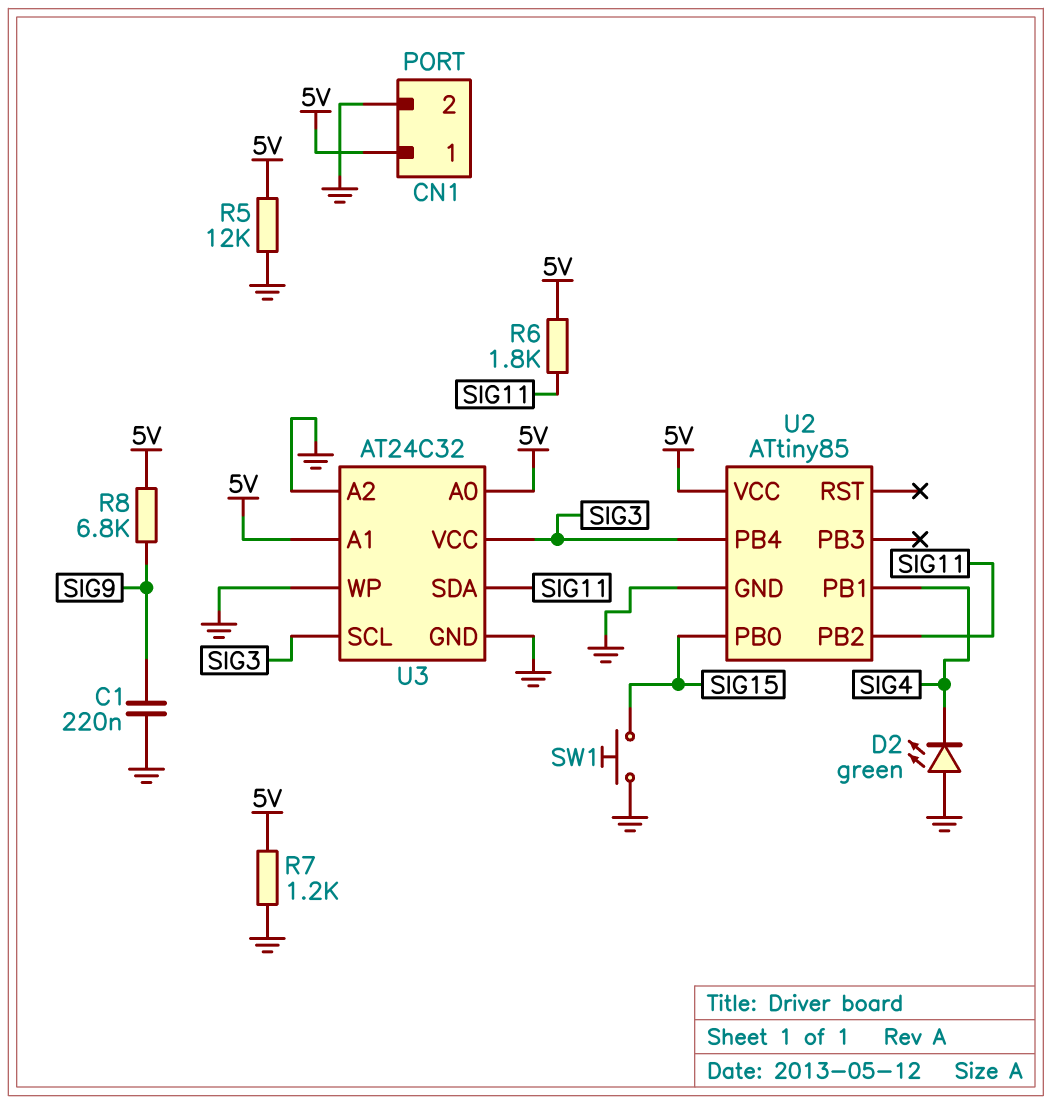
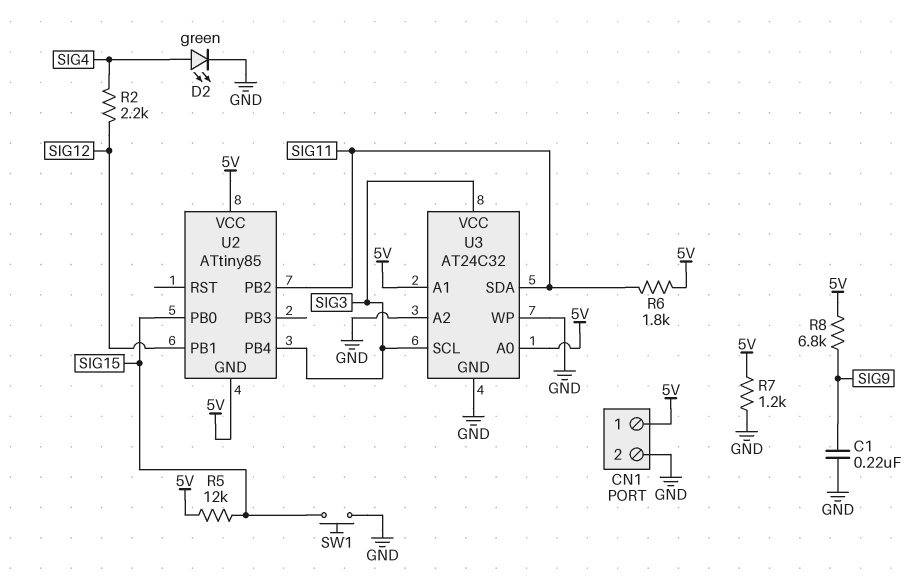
D2: LED green (A GND, K SIG4) -> LED green (A SIG4, K GND)
R2: none -> 2.2k (SIG4, SIG12)
R5: 12k (5V, GND) -> 12k (5V, SIG15)
U2 pin GND: GND -> 5V
U2 pin PB1: SIG4 -> SIG12

